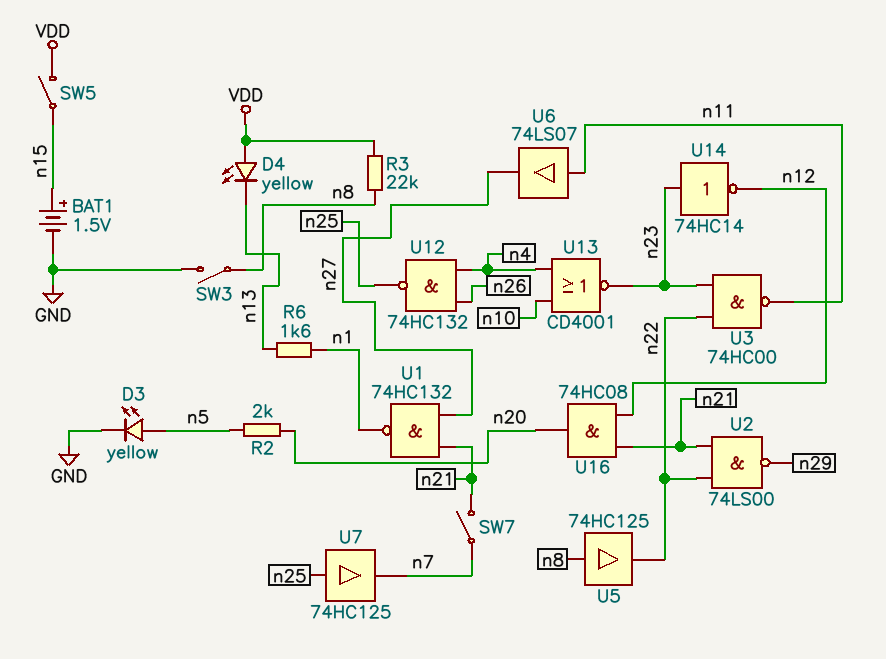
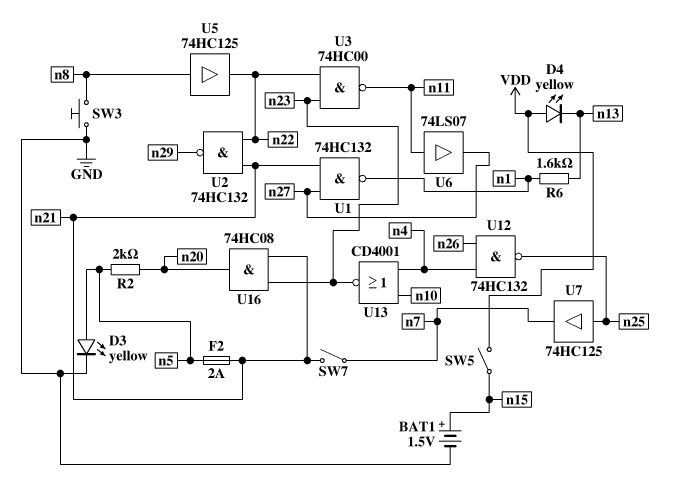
F2: none -> 2A (n5, n21)
R3: 22k (VDD, n8) -> none
SW3: switch (GND, n8) -> button (GND, n8)
U2: NAND 74LS00 (in n21, in n22, out n29) -> NAND 74HC132 (in n21, in n22, out n29)
U14: NOT 74HC14 (in n23, out n12) -> none
U16: AND 74HC08 (in n12, in n21, out n20) -> AND 74HC08 (in n21, in n23, out n20)

